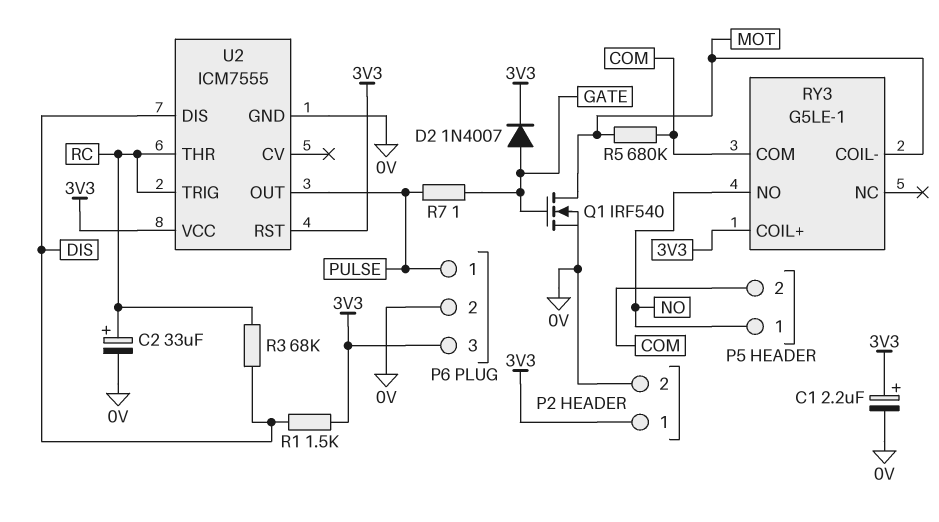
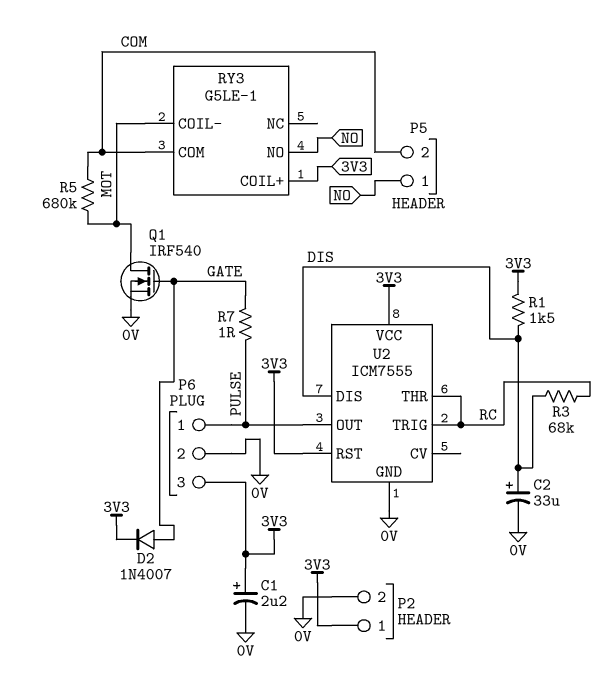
C2: 33uF (plus RC, minus 0V) -> 33uF (plus DIS, minus 0V)

